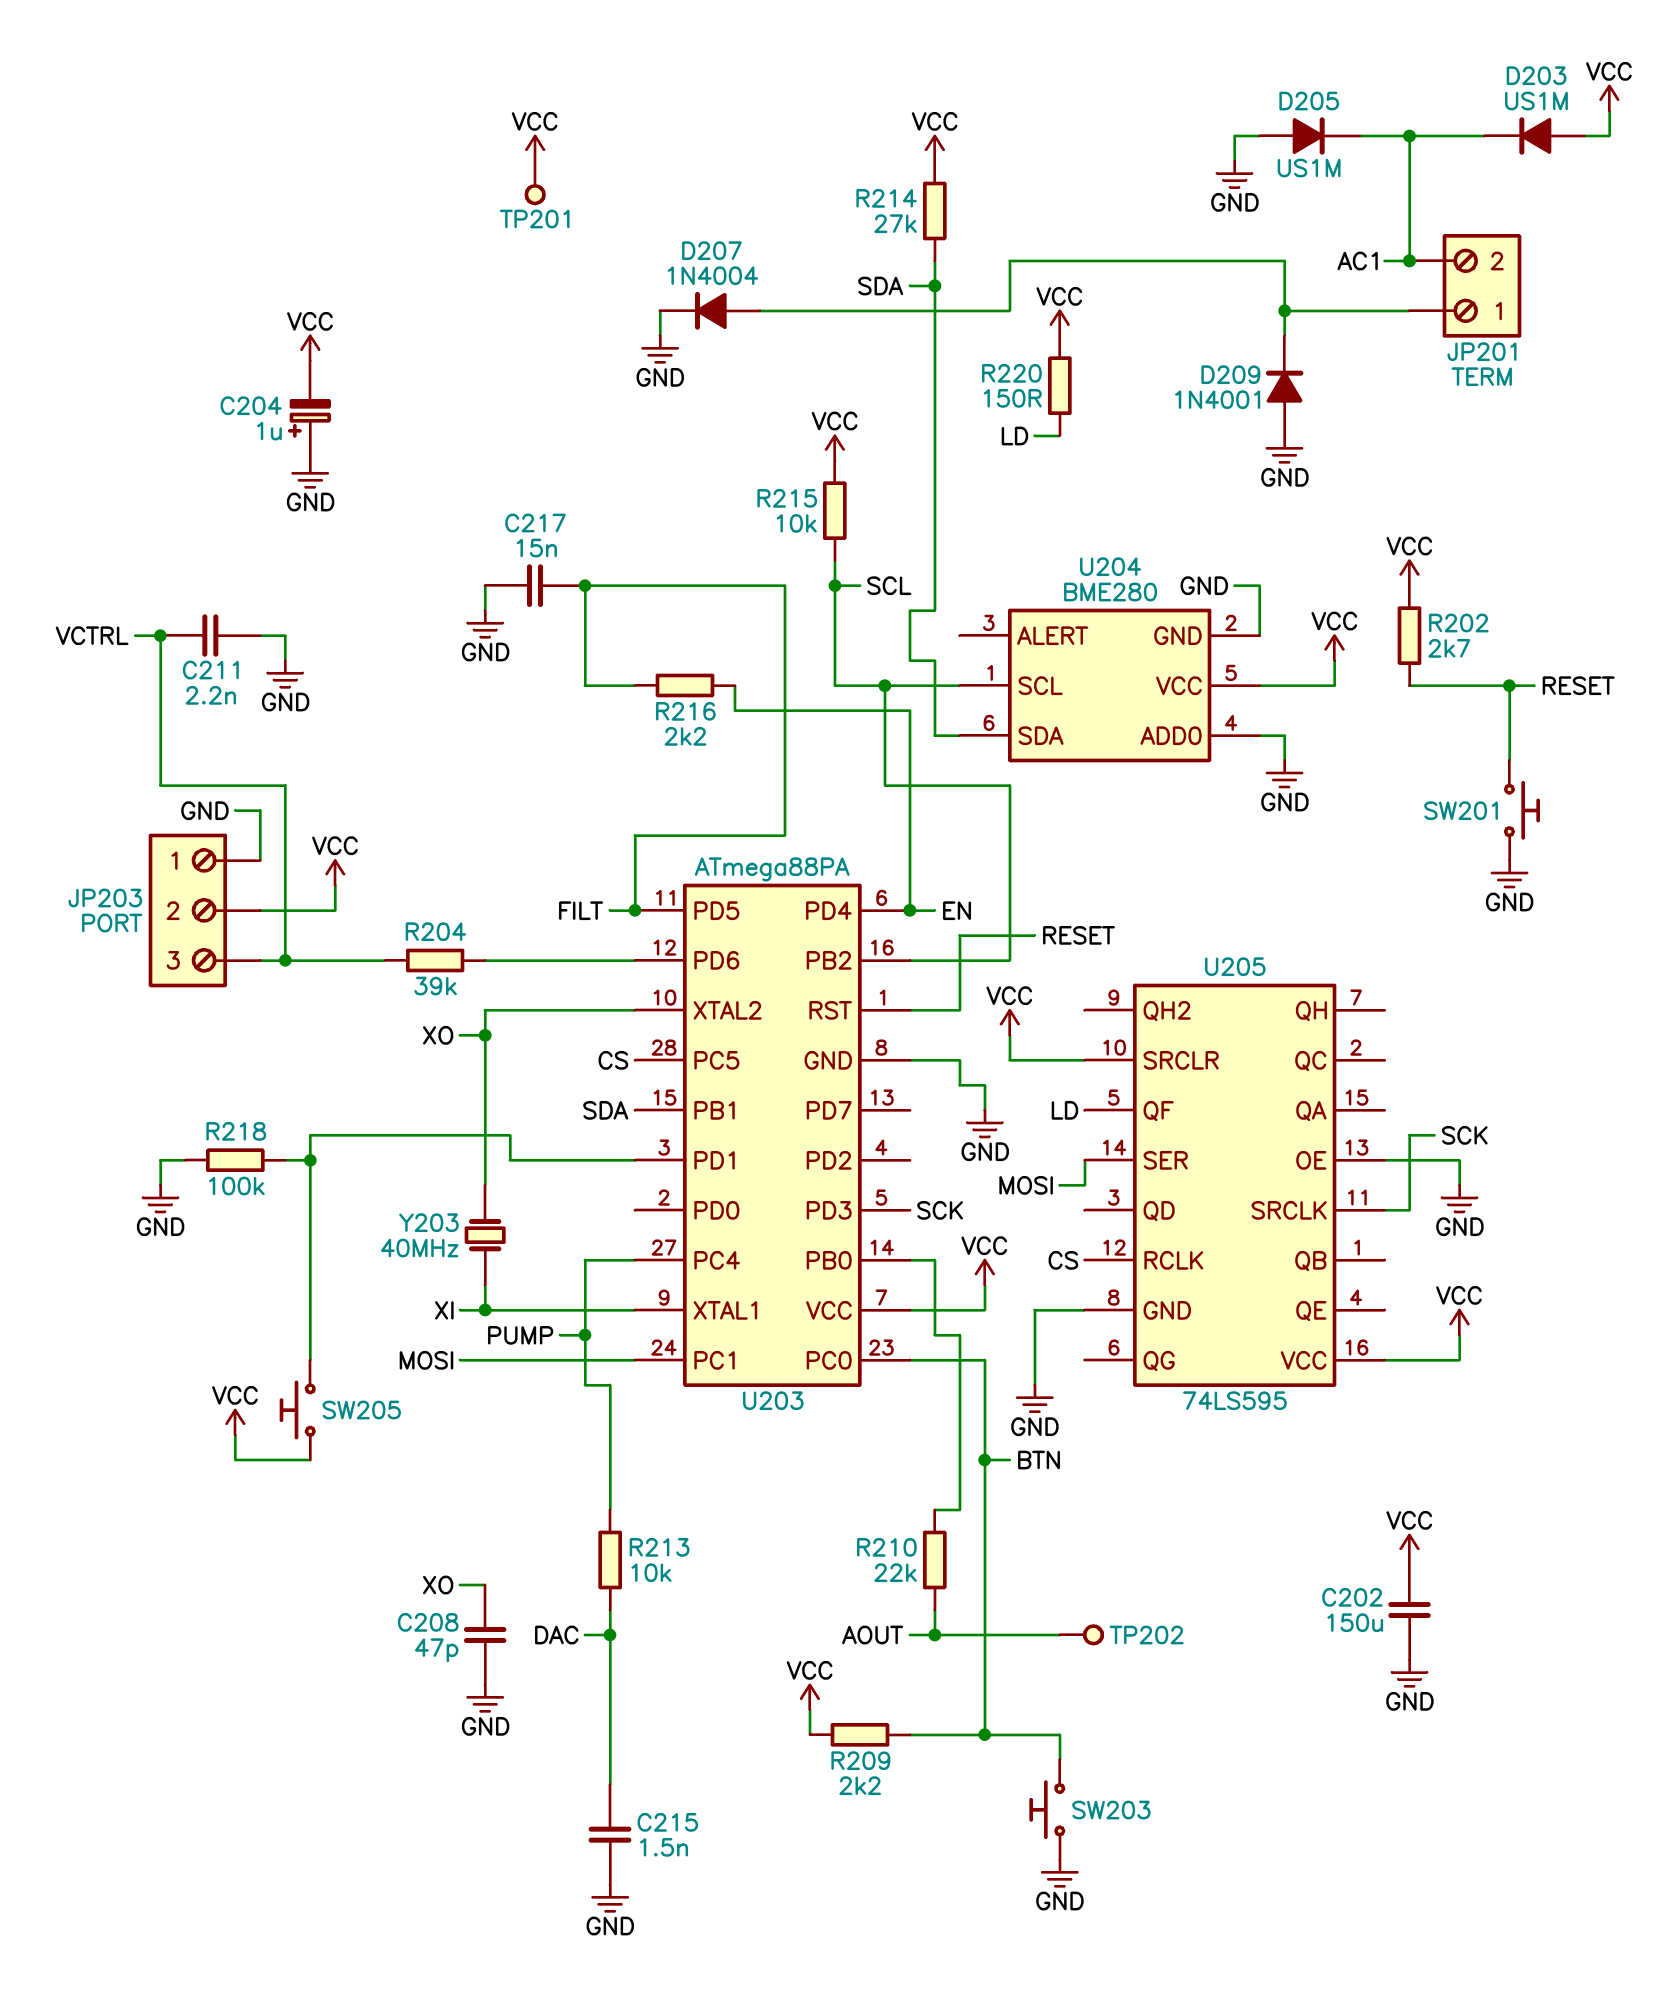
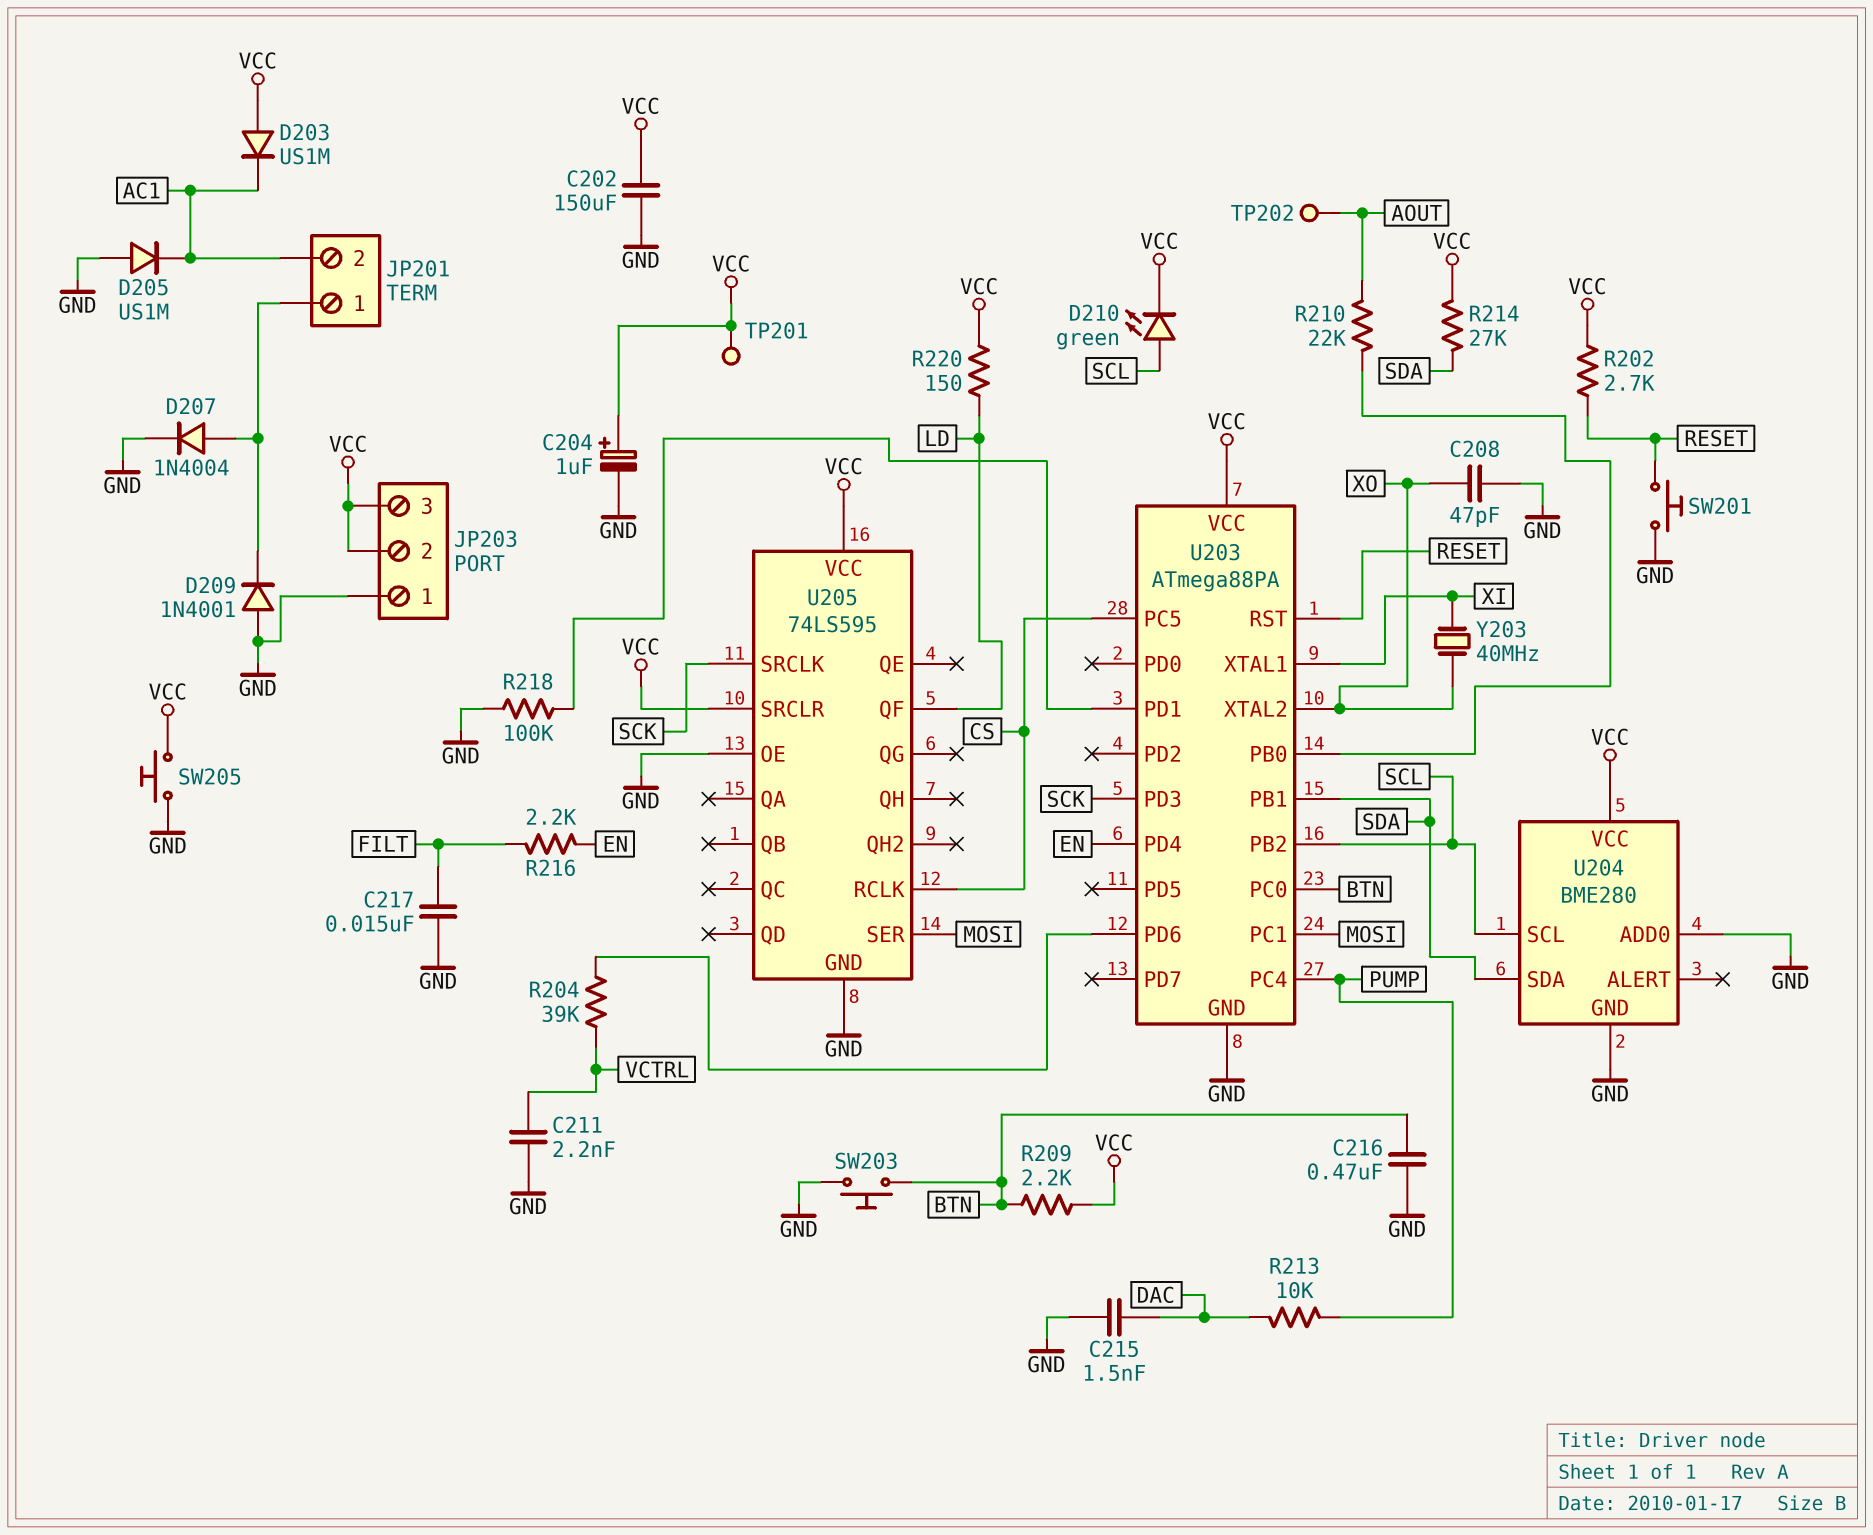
C204: 1uF (plus GND, minus VCC) -> 1uF (plus VCC, minus GND)
C216: none -> 470nF (BTN, GND)
D210: none -> LED green (A SCL, K VCC)
JP203 pin 3: VCTRL -> VCC
R215: 10k (SCL, VCC) -> none
SW205: button (U203/PD1, VCC) -> button (GND, VCC)
U203 pin PD5: FILT -> none

